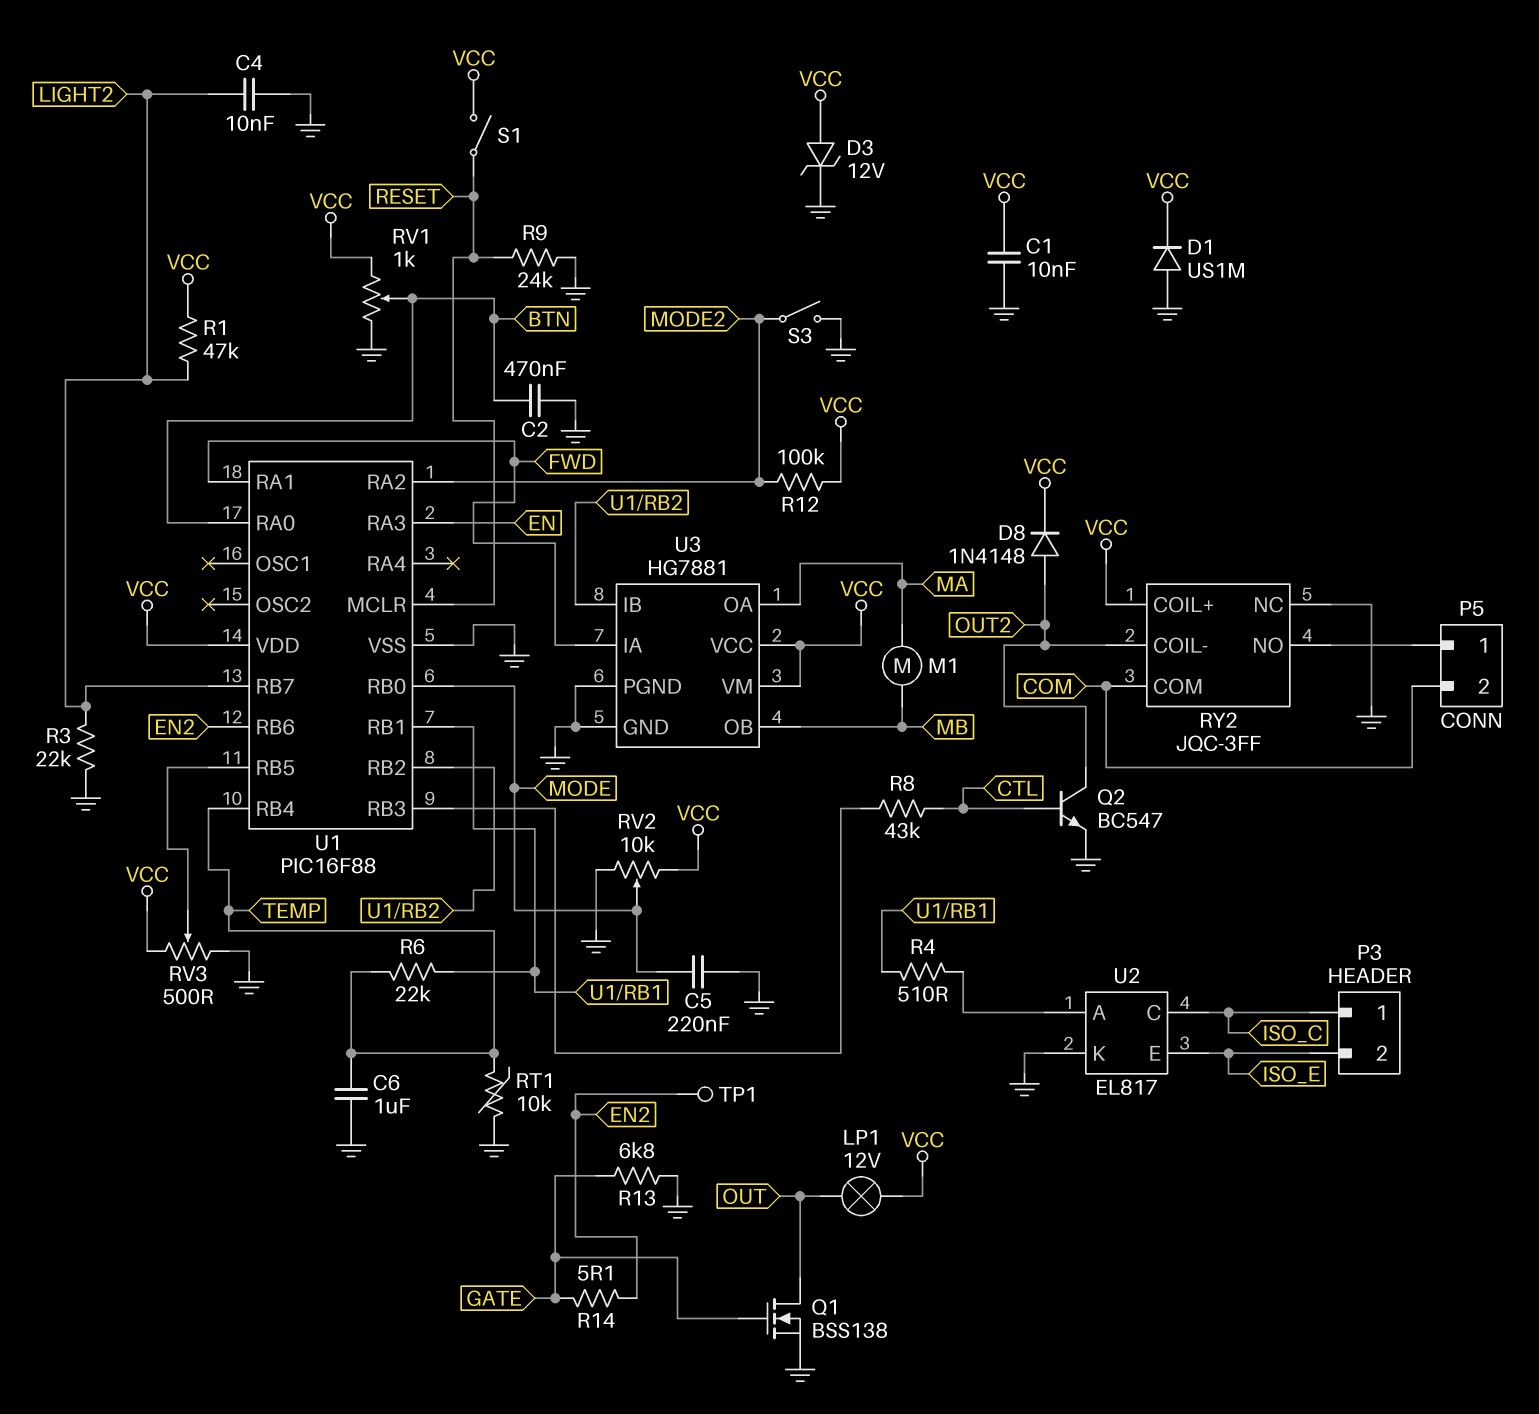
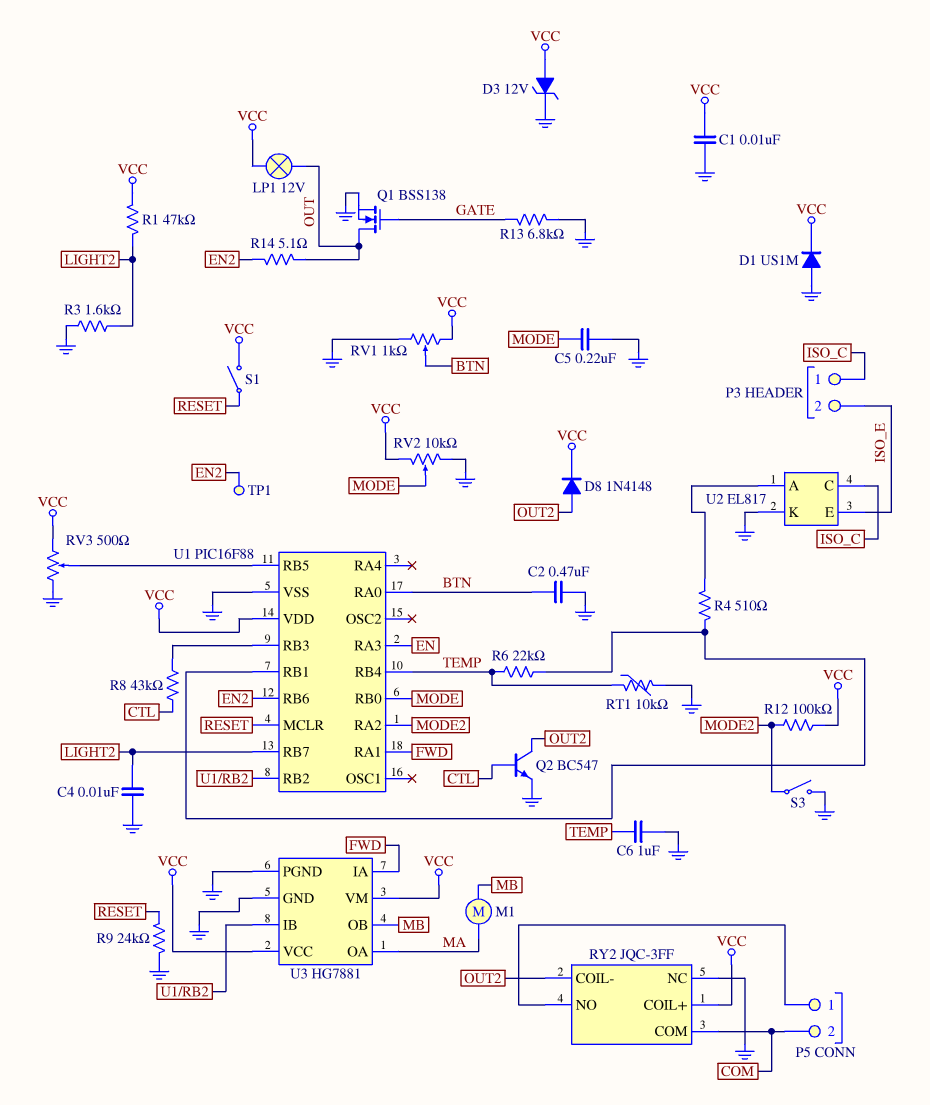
R3: 22k (GND, LIGHT2) -> 1.6k (GND, LIGHT2)
R14: 5.1 (EN2, GATE) -> 5.1 (EN2, OUT)

